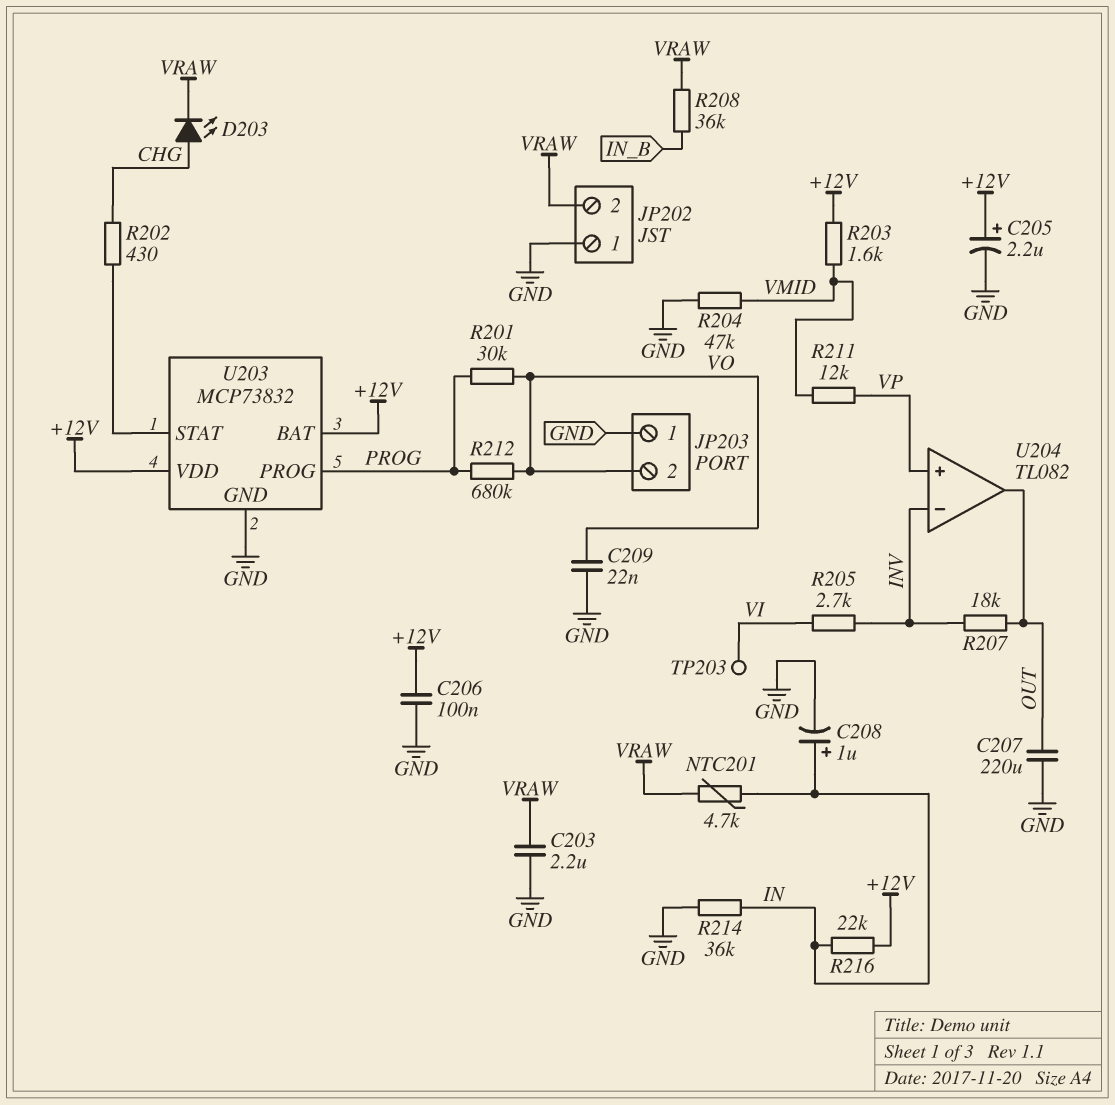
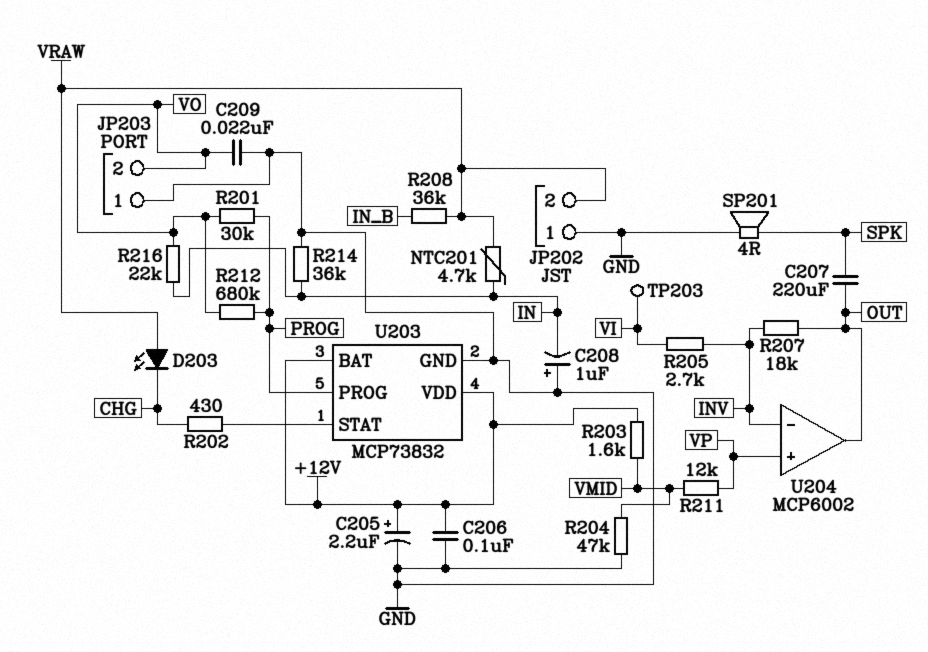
C203: 2.2uF (GND, VRAW) -> none
C207: 220uF (GND, OUT) -> 220uF (OUT, SPK)
C208: 1uF (plus IN, minus GND) -> 1uF (plus GND, minus IN)
D203: LED (A CHG, K VRAW) -> LED (A VRAW, K CHG)
R216: 22k (+12V, IN) -> 22k (IN, VO)
SP201: none -> speaker 4R (GND, SPK)
U204: TL082 -> MCP6002

